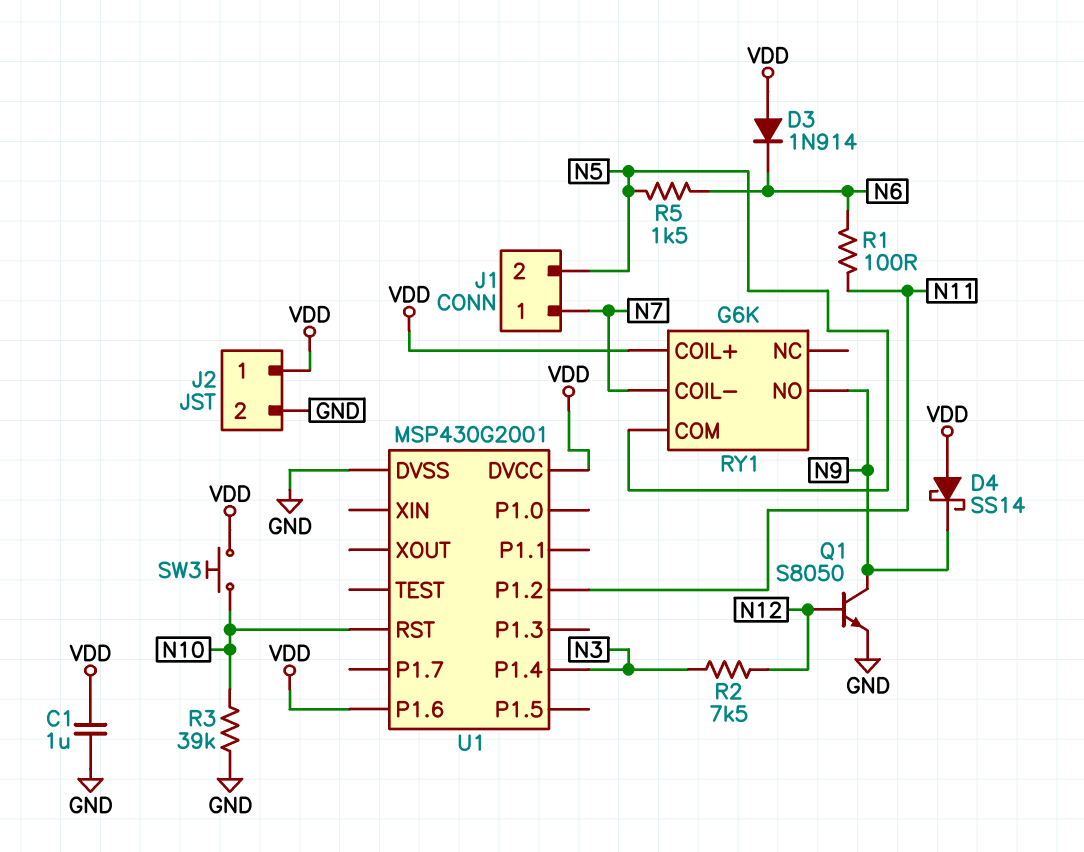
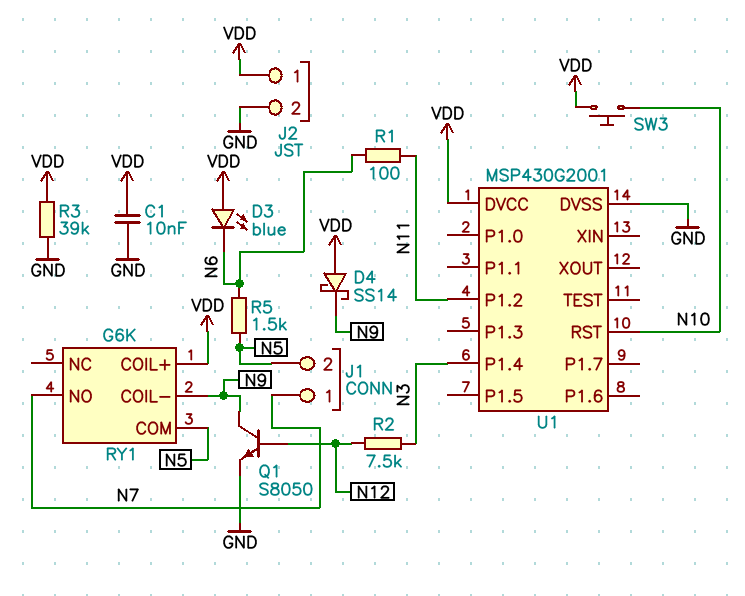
C1: 1uF (GND, VDD) -> 10nF (GND, VDD)
D3: diode 1N914 (A VDD, K N6) -> LED blue (A VDD, K N6)
R3: 39k (GND, N10) -> 39k (GND, VDD)
RY1 pin COIL-: N7 -> N9
RY1 pin NO: N9 -> N7
U1 pin P1.6: VDD -> none

